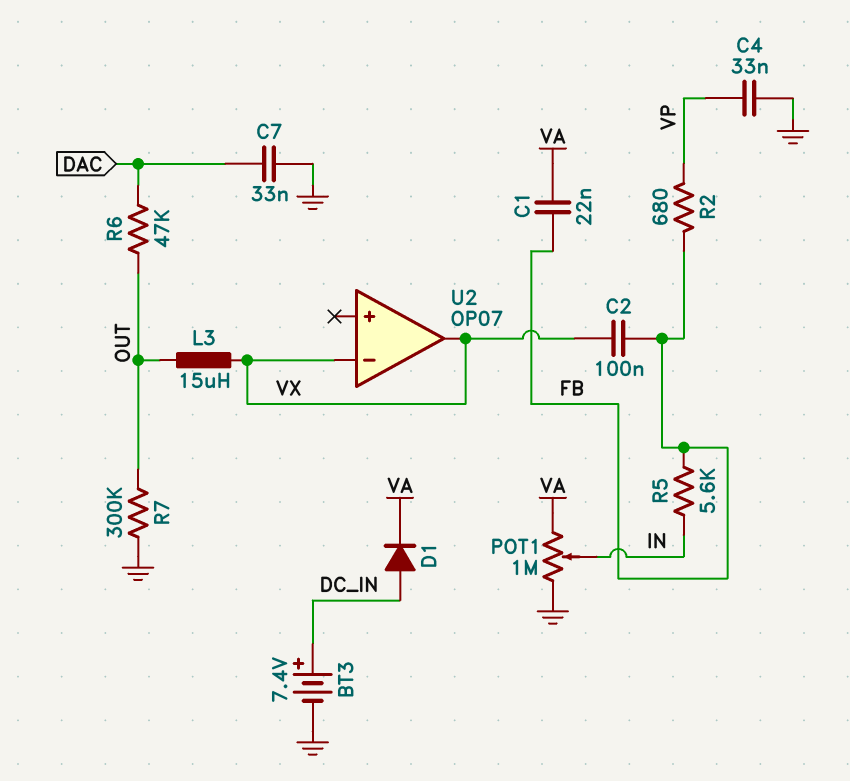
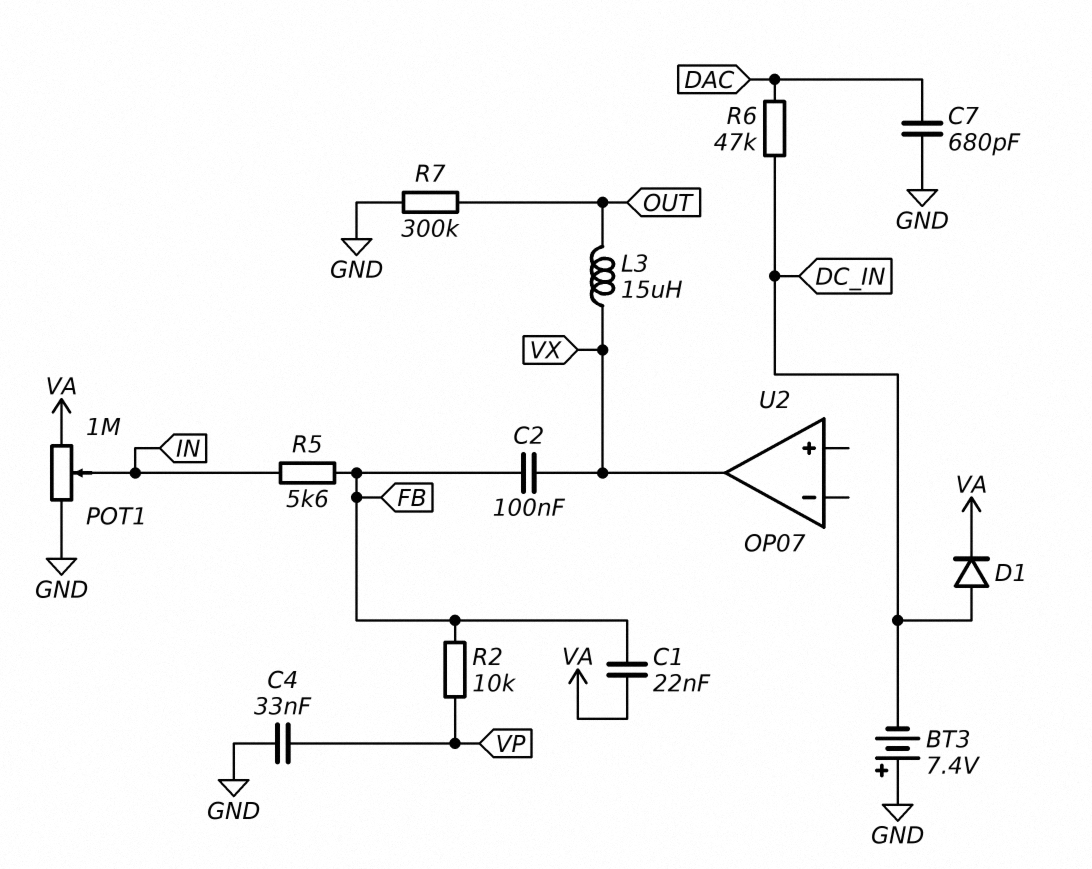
BT3: 7.4V (plus DC_IN, minus GND) -> 7.4V (plus GND, minus DC_IN)
C7: 33nF (DAC, GND) -> 680pF (DAC, GND)
R2: 680 (FB, VP) -> 10k (FB, VP)
R6: 47k (DAC, OUT) -> 47k (DAC, DC_IN)
U2 pin in-: VX -> none

